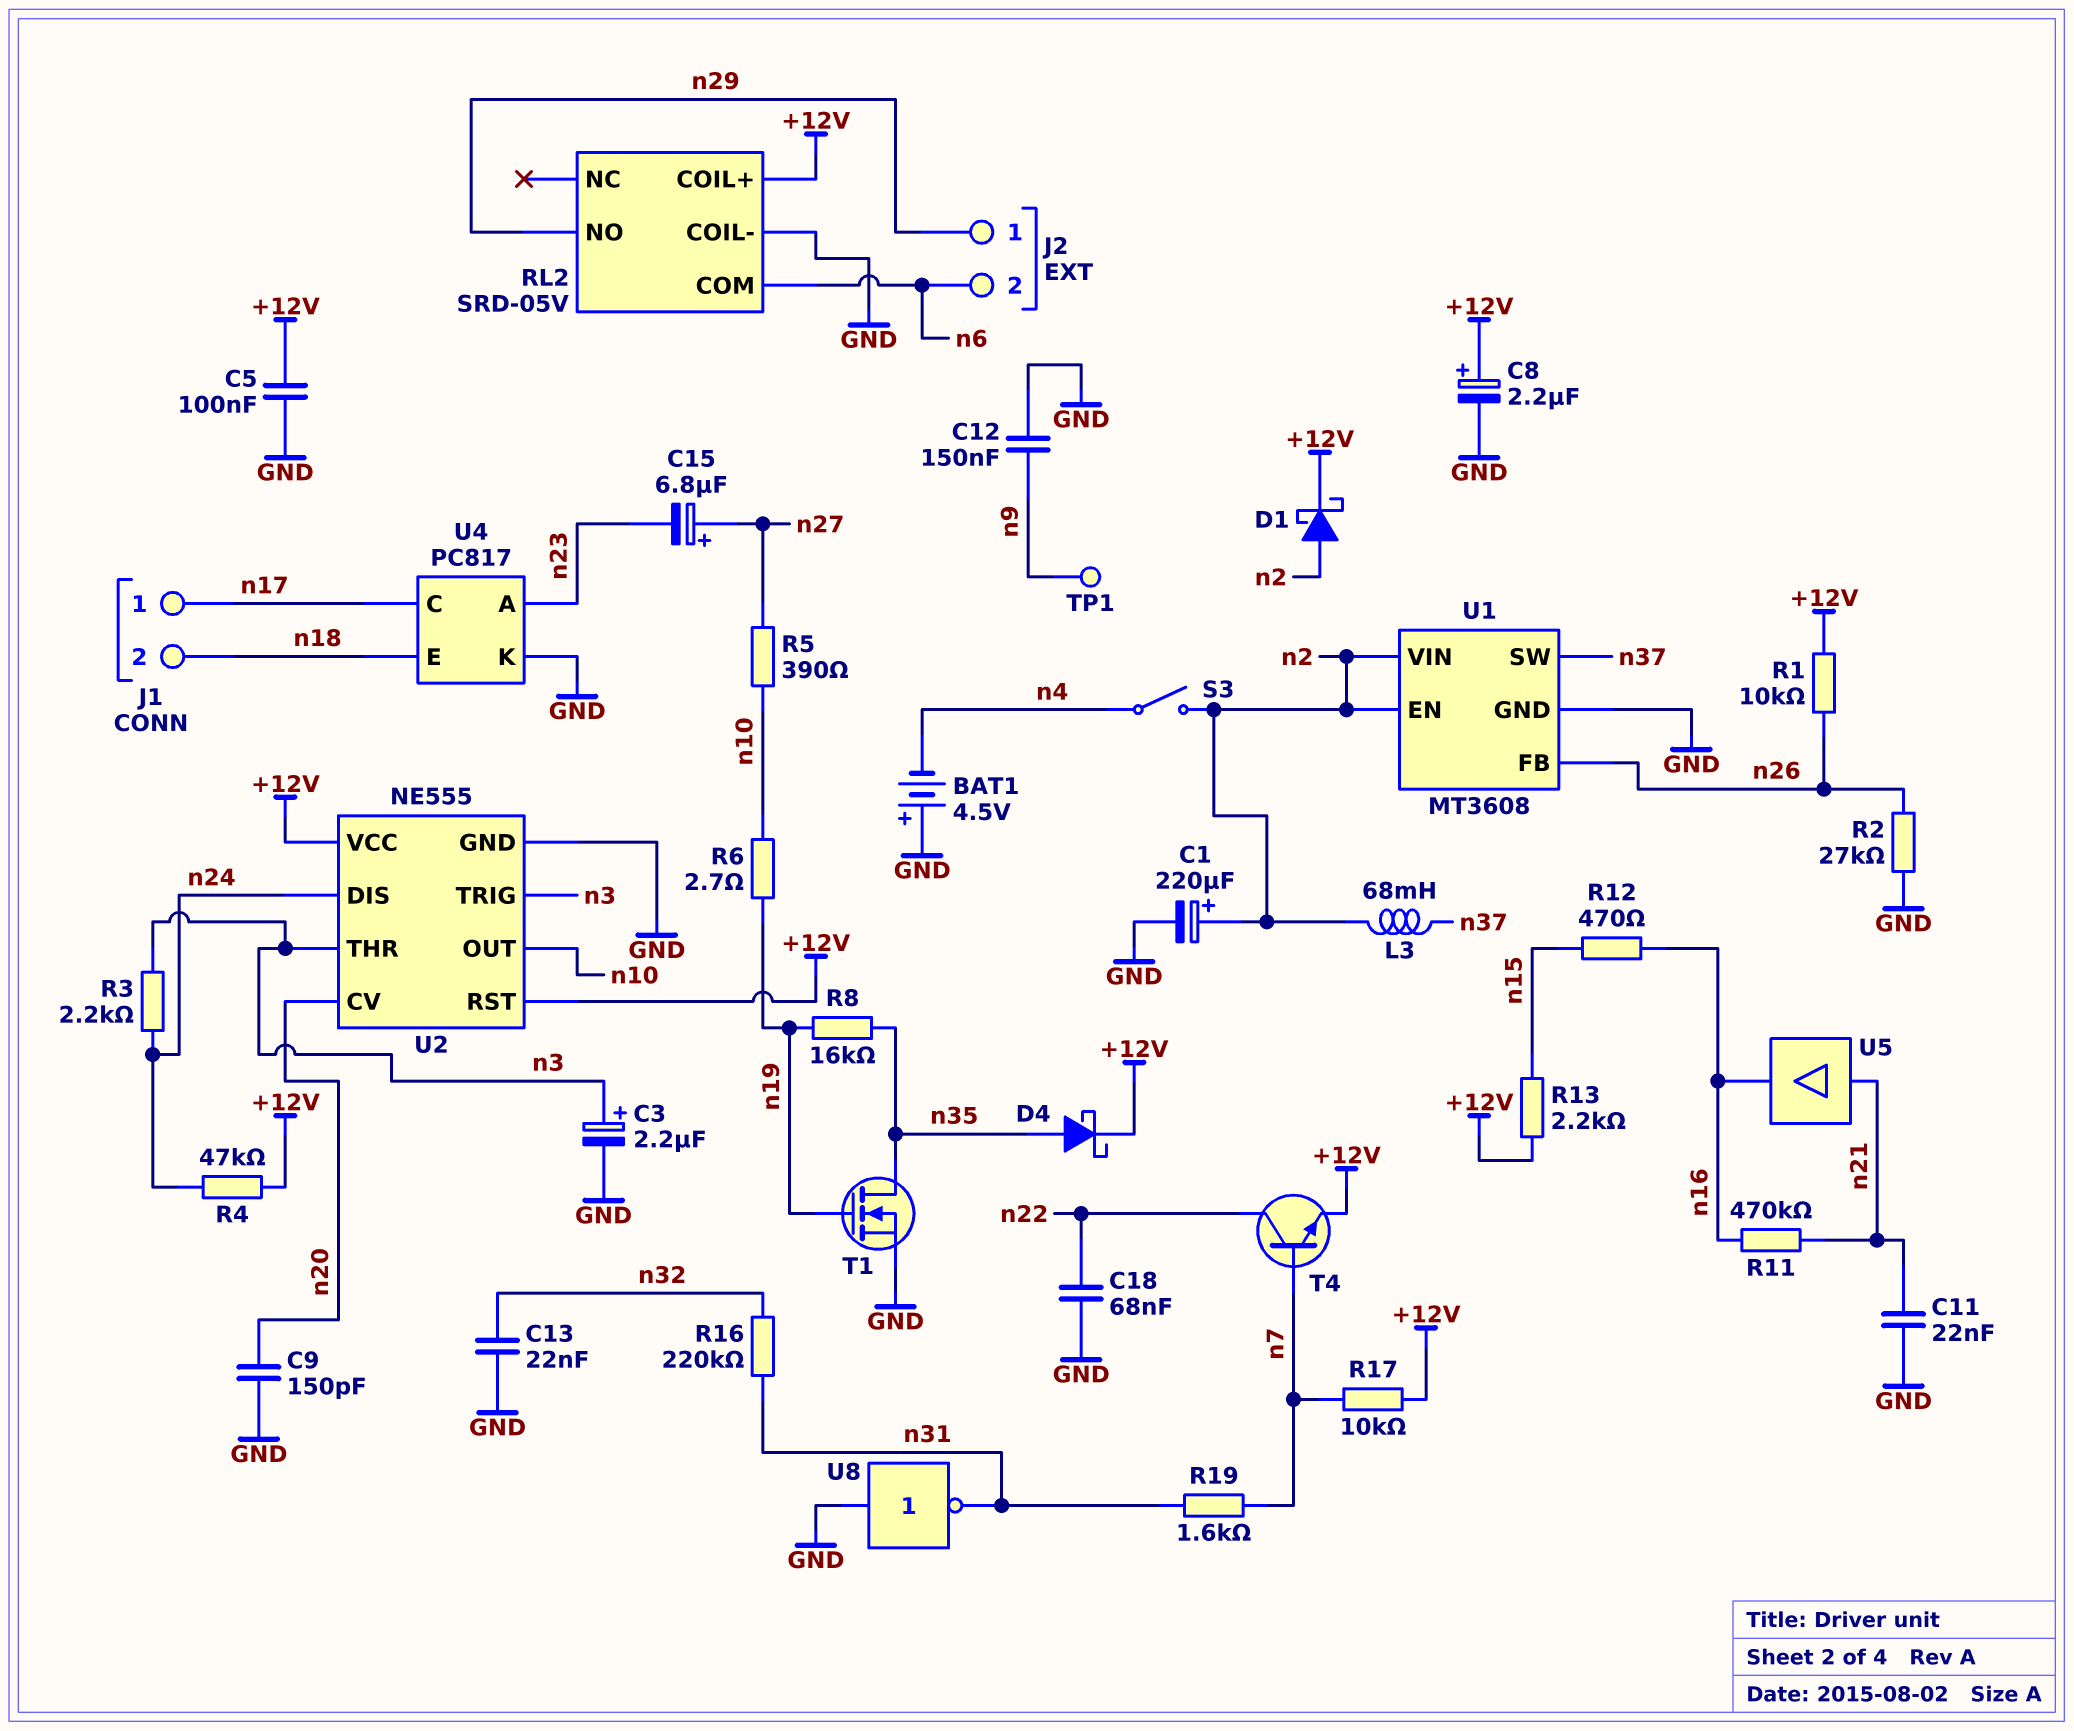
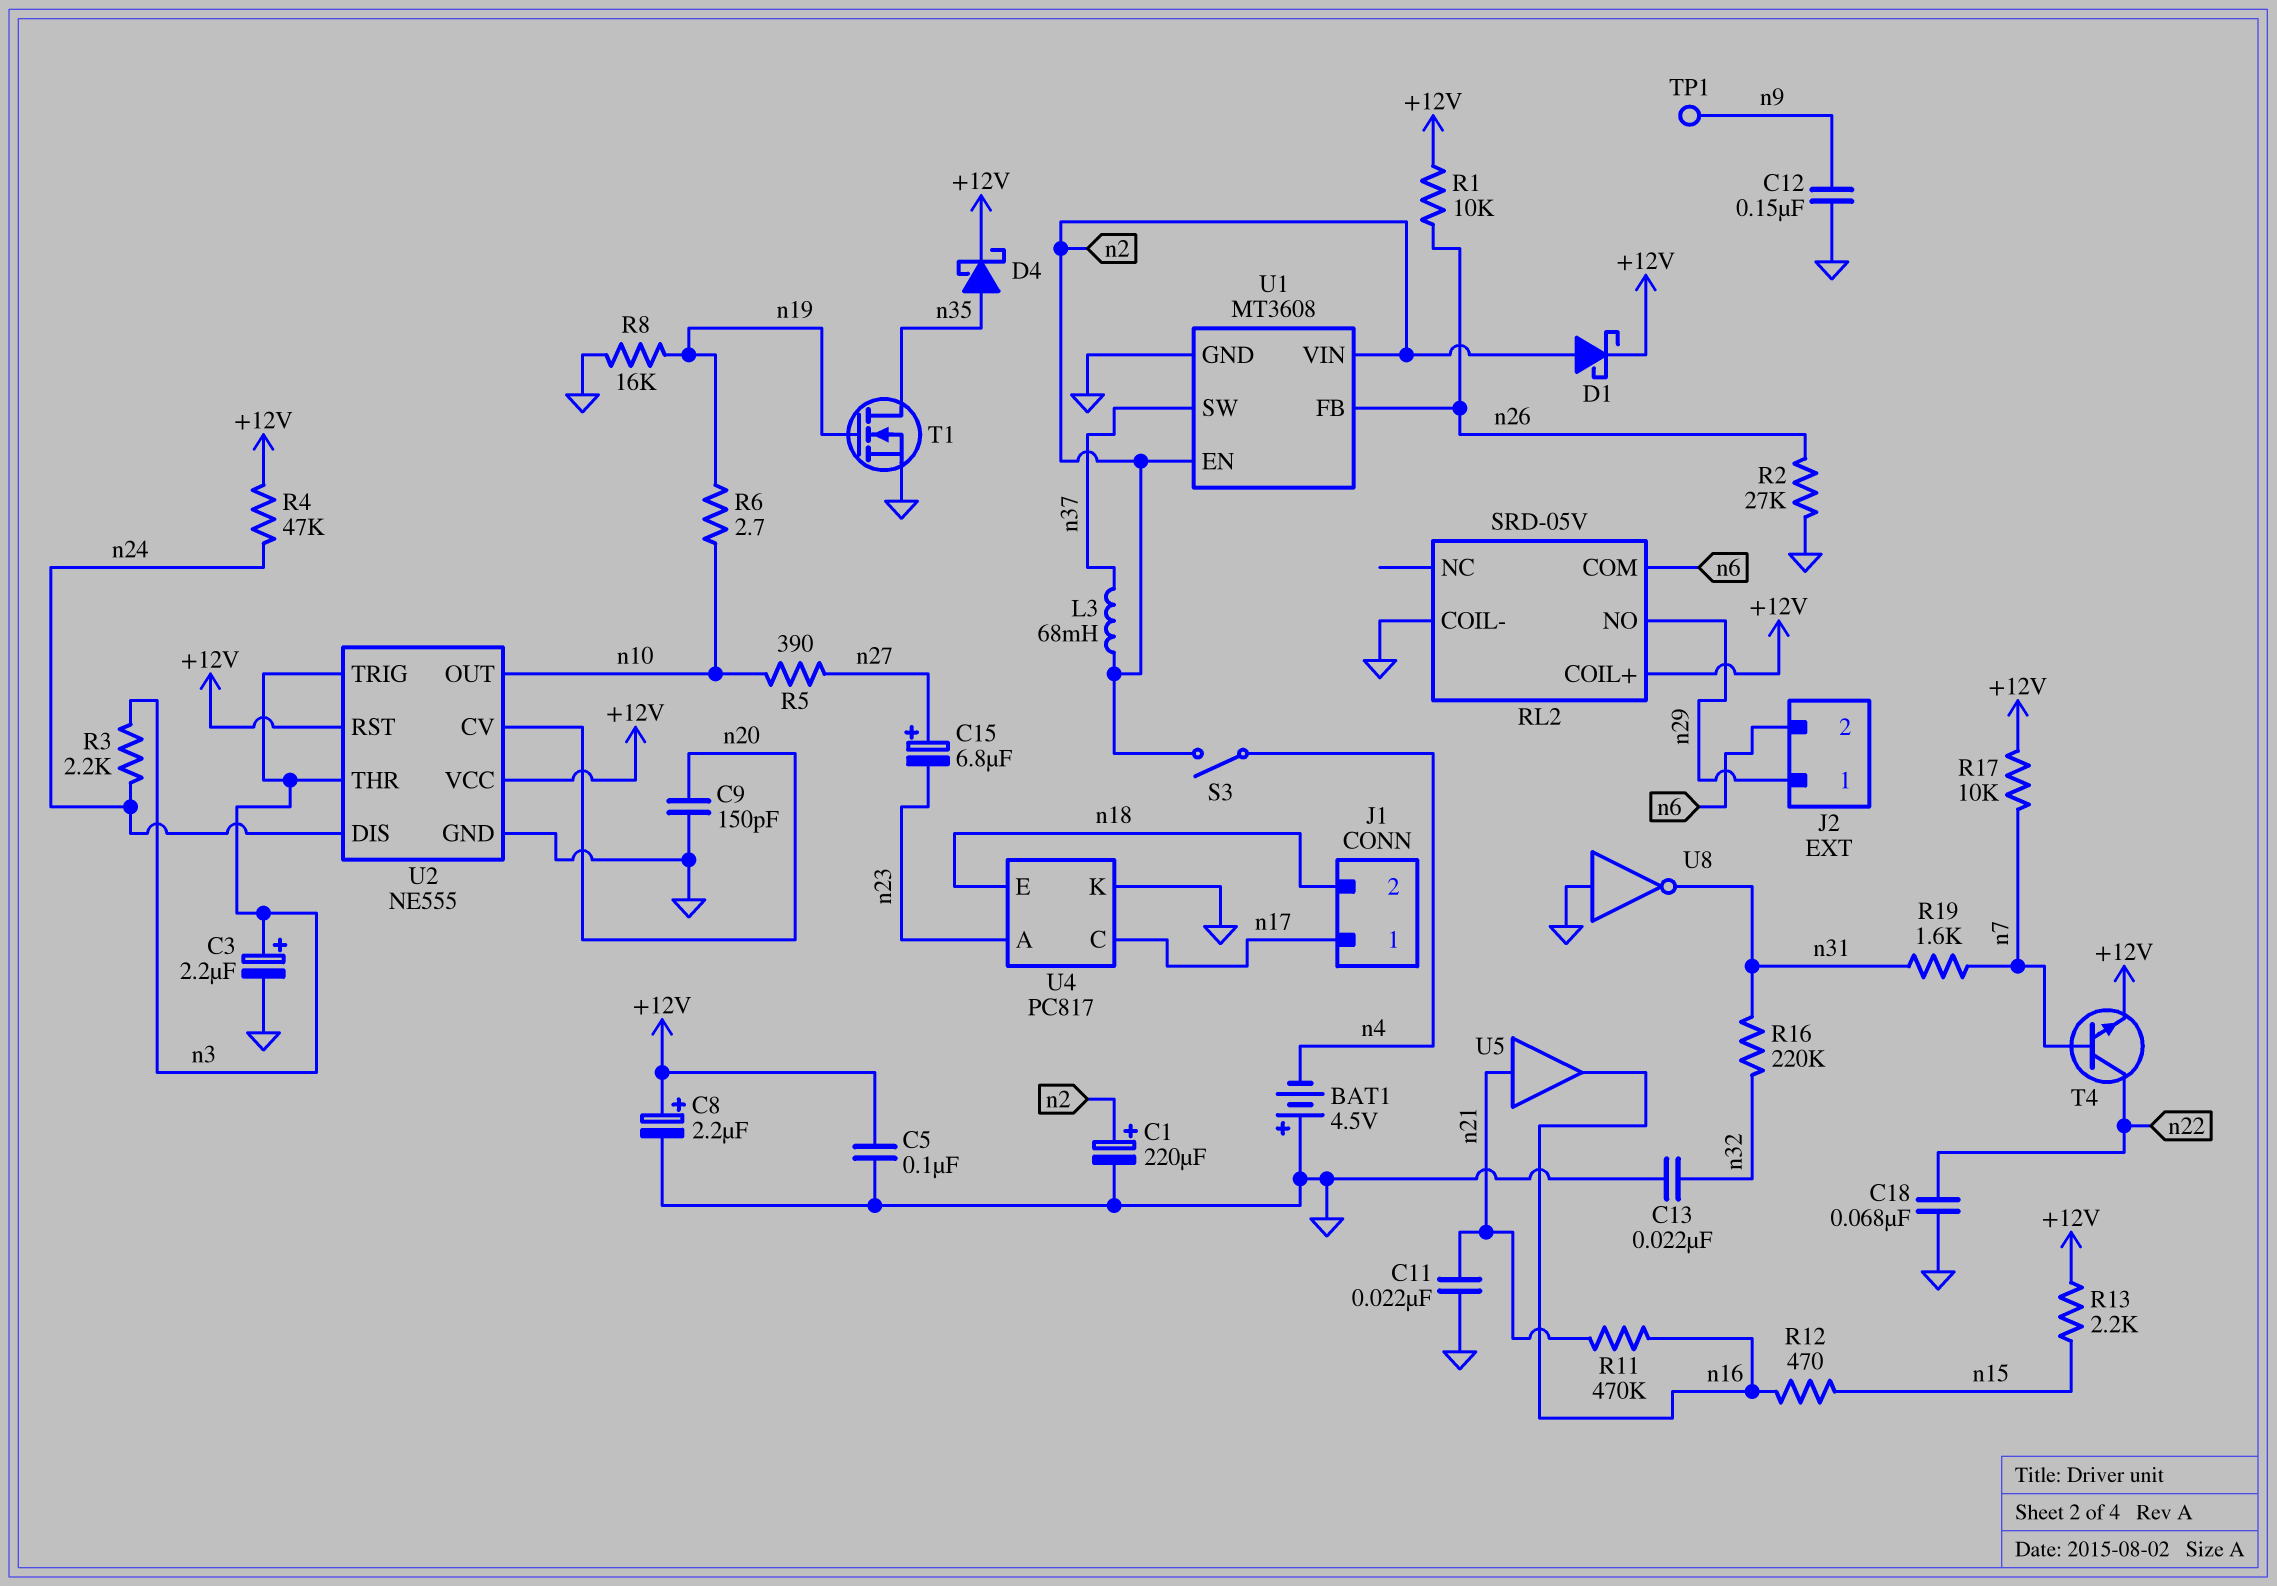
R8: 16k (n19, n35) -> 16k (GND, n19)

